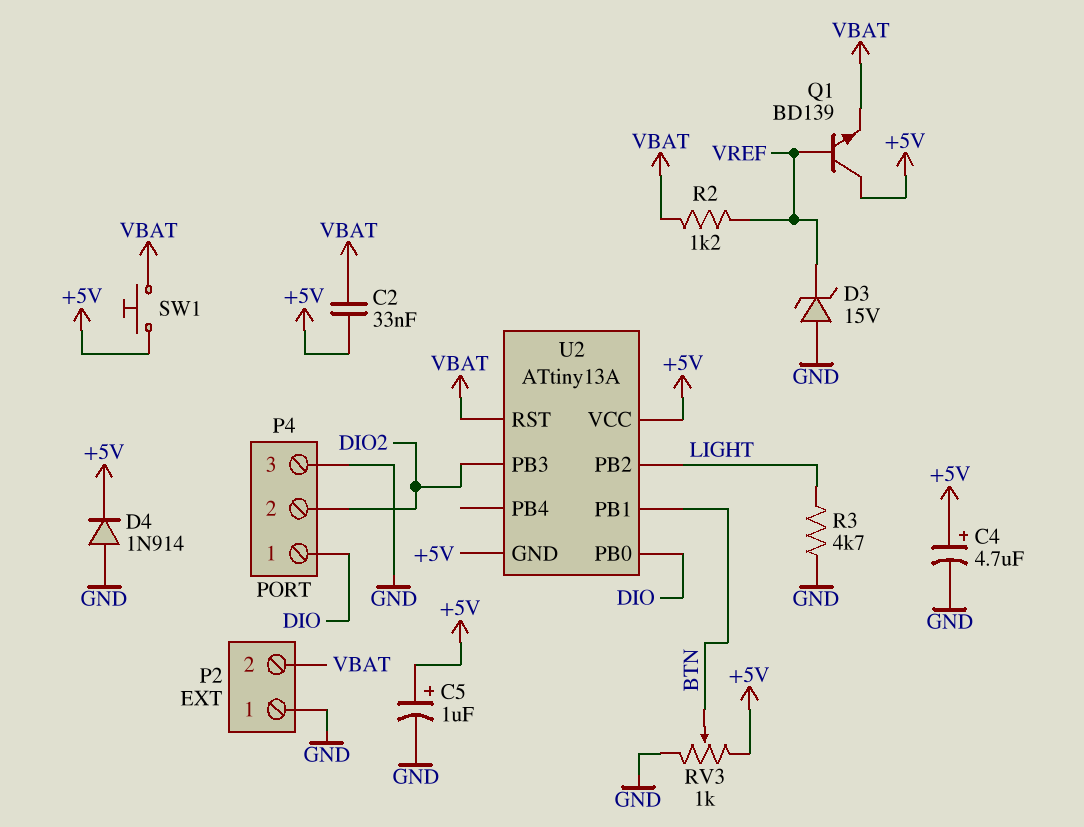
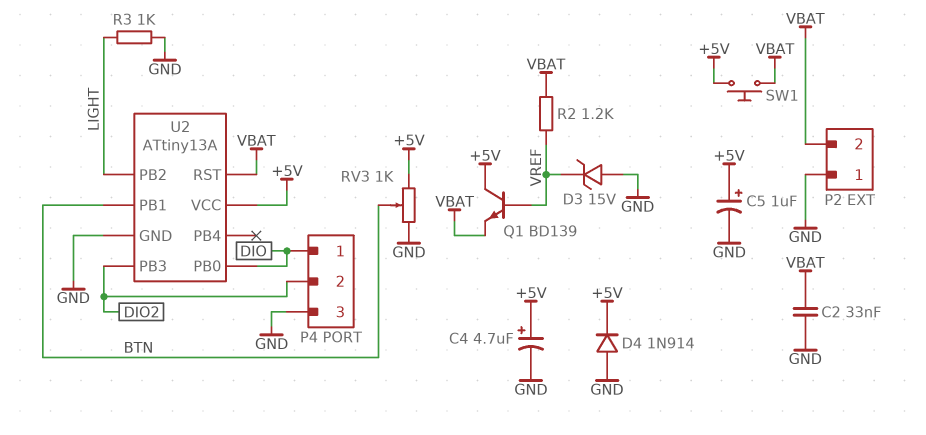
C2: 33nF (+5V, VBAT) -> 33nF (GND, VBAT)
R3: 4.7k (GND, LIGHT) -> 1k (GND, LIGHT)
U2 pin GND: +5V -> GND

